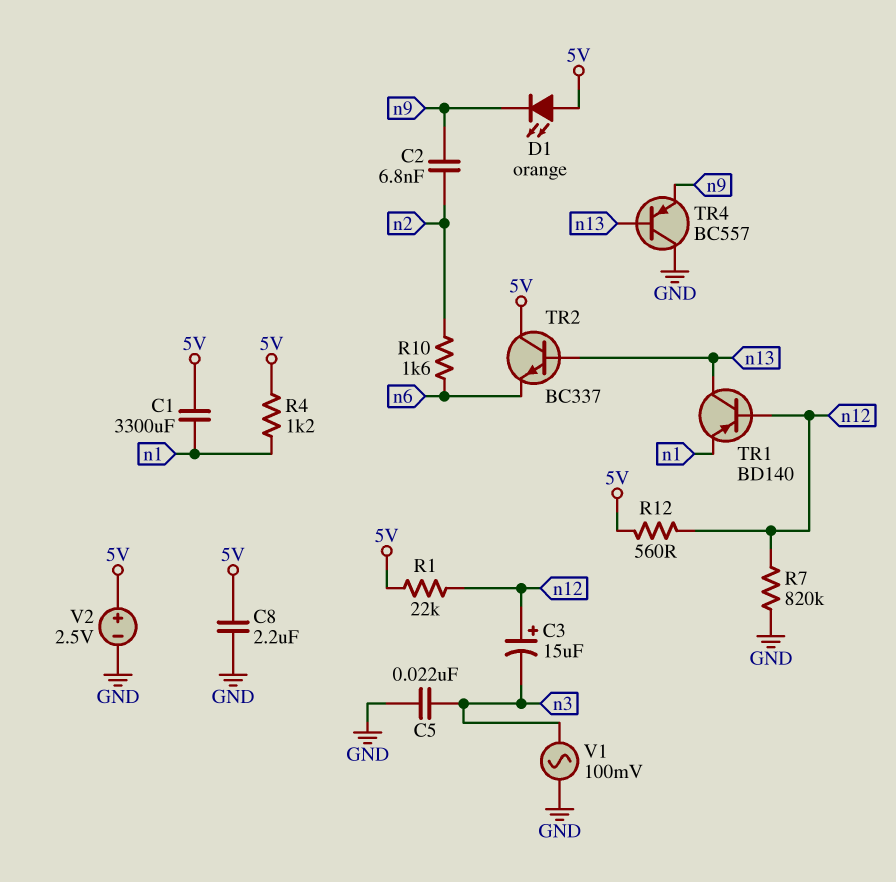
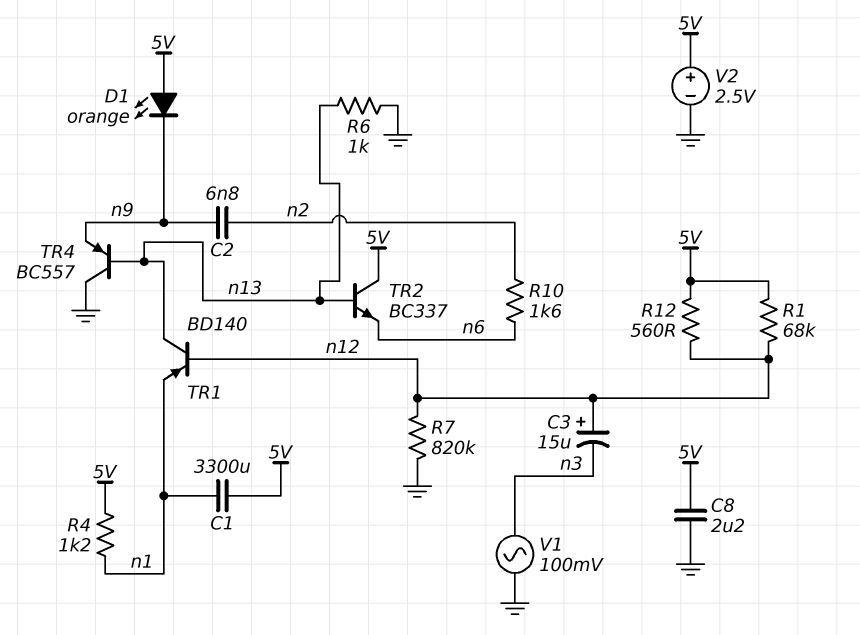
C5: 22nF (GND, n3) -> none
R1: 22k (5V, n12) -> 68k (5V, n12)
R6: none -> 1k (GND, n13)

